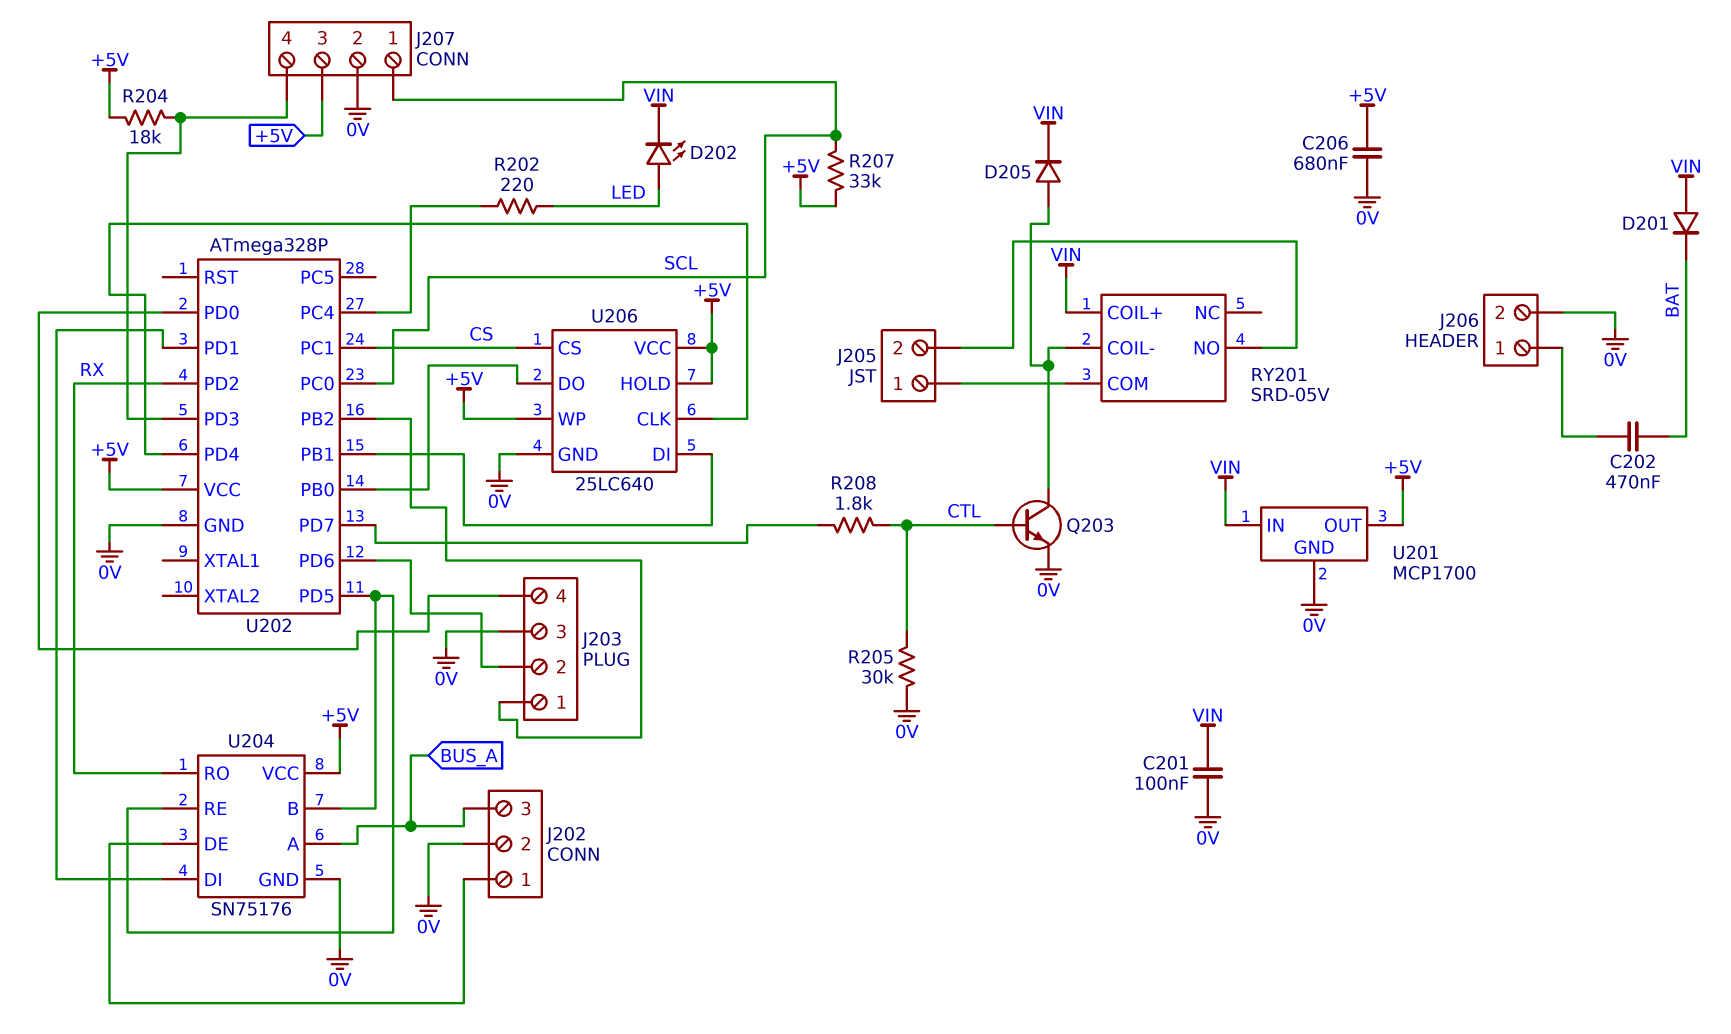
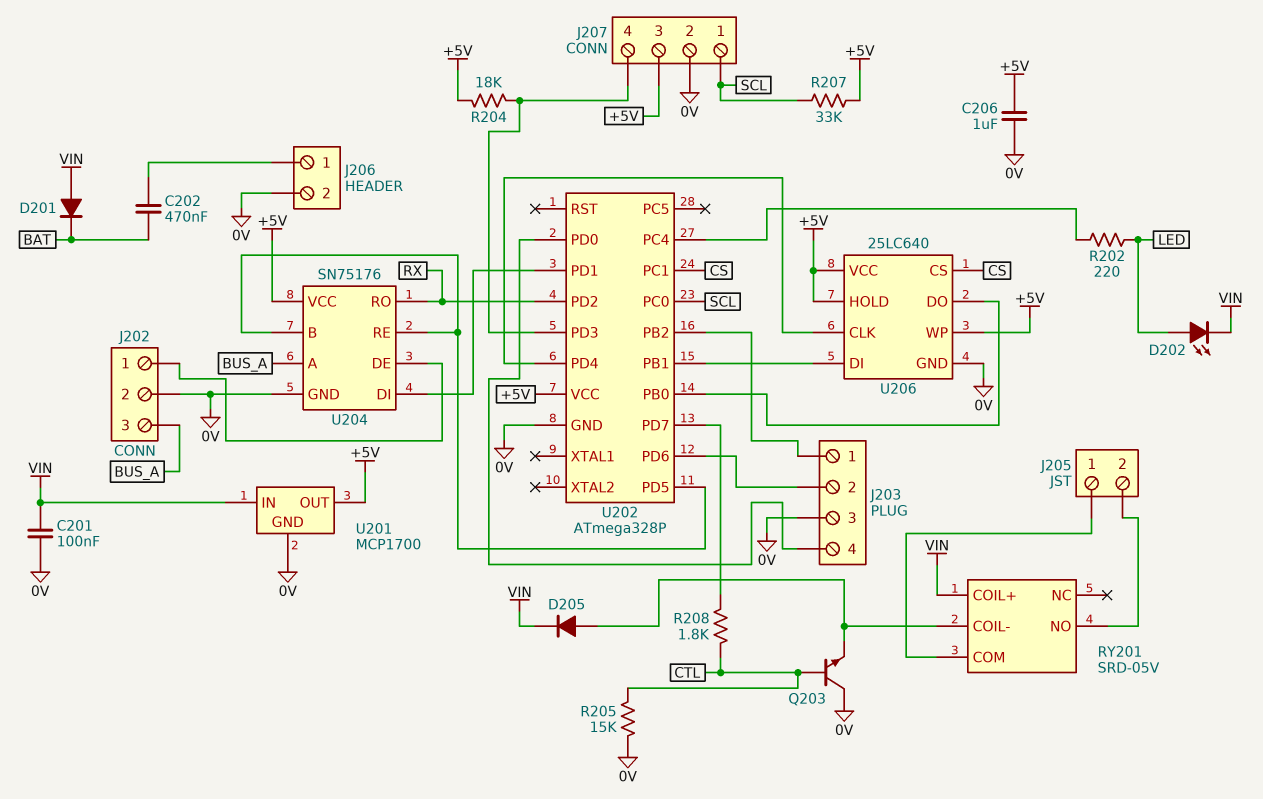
C206: 680nF (+5V, 0V) -> 1uF (+5V, 0V)
Q203: NPN (B CTL, C RY201/COIL-, E 0V) -> NPN (B CTL, C 0V, E RY201/COIL-)
R205: 30k (0V, CTL) -> 15k (0V, CTL)

